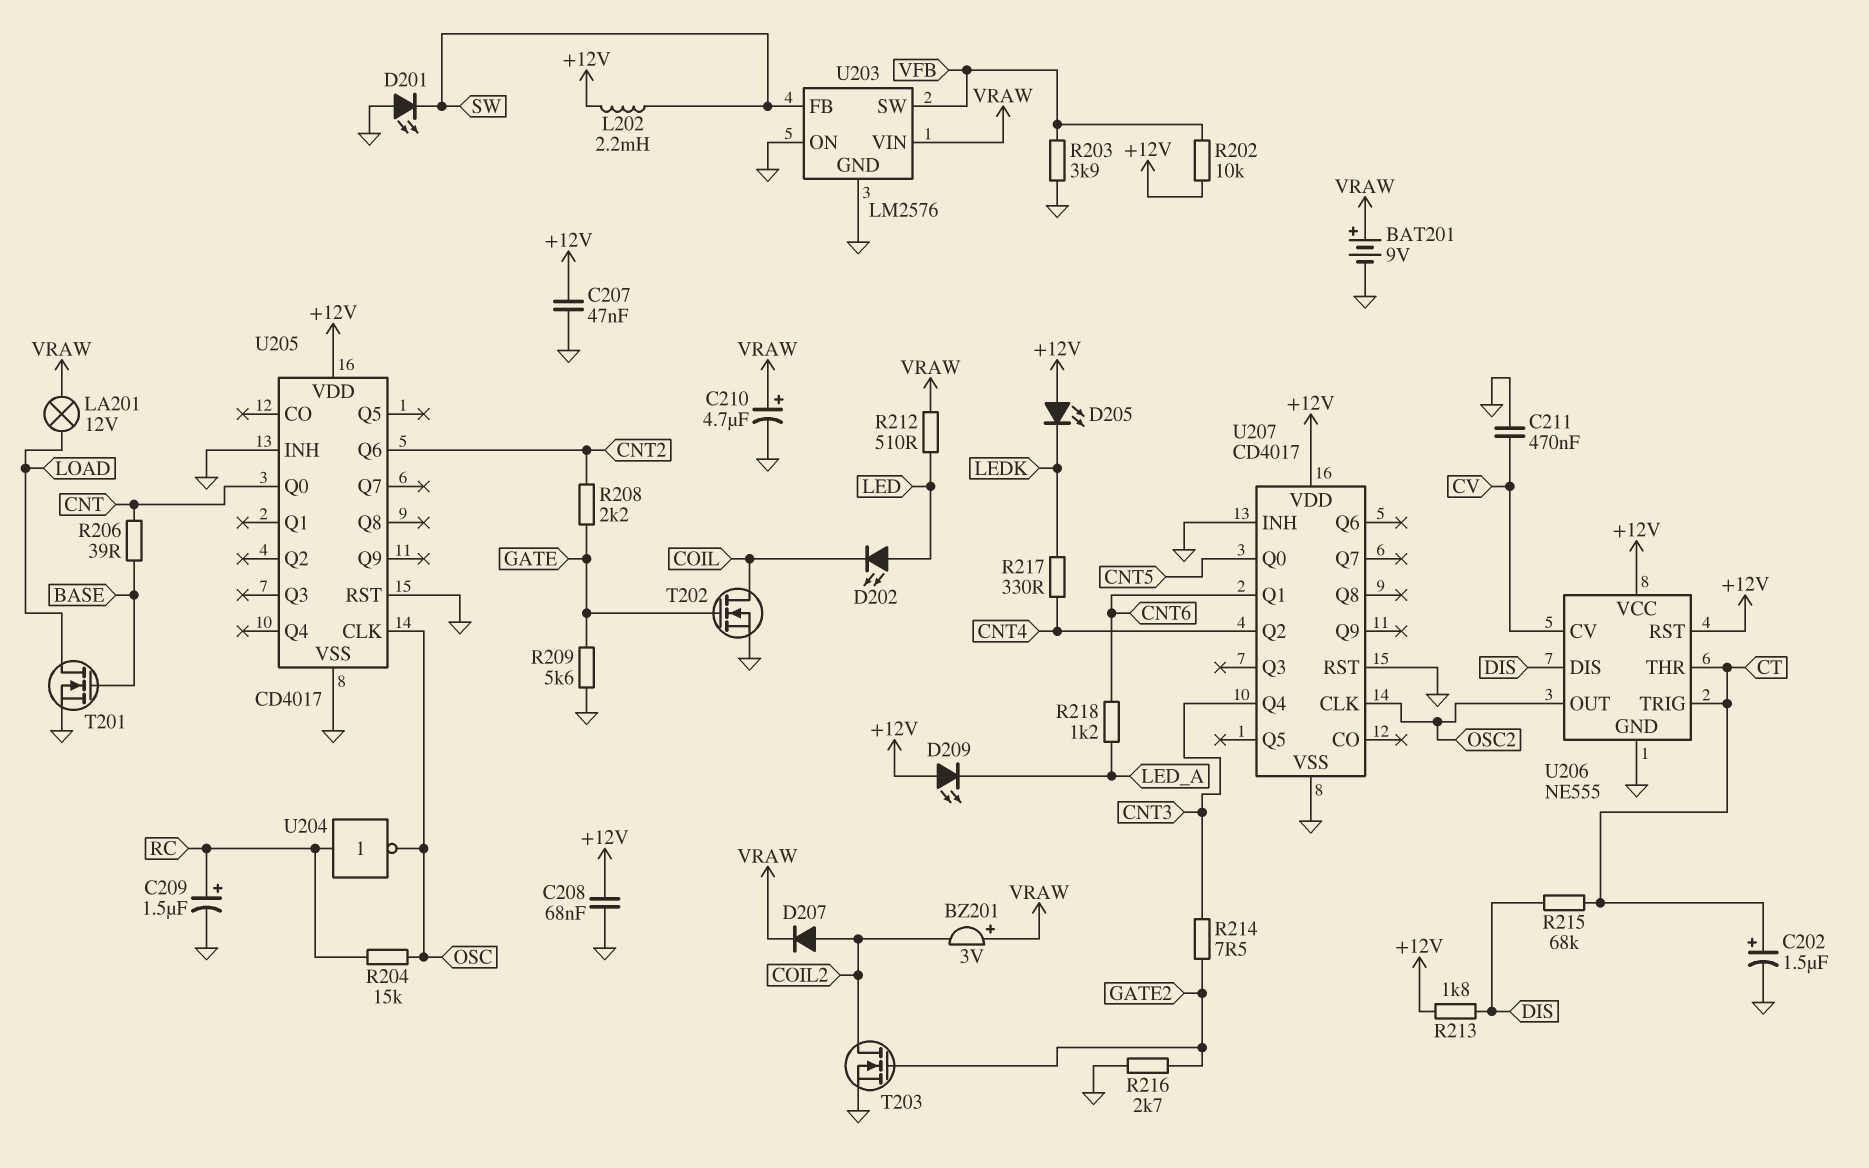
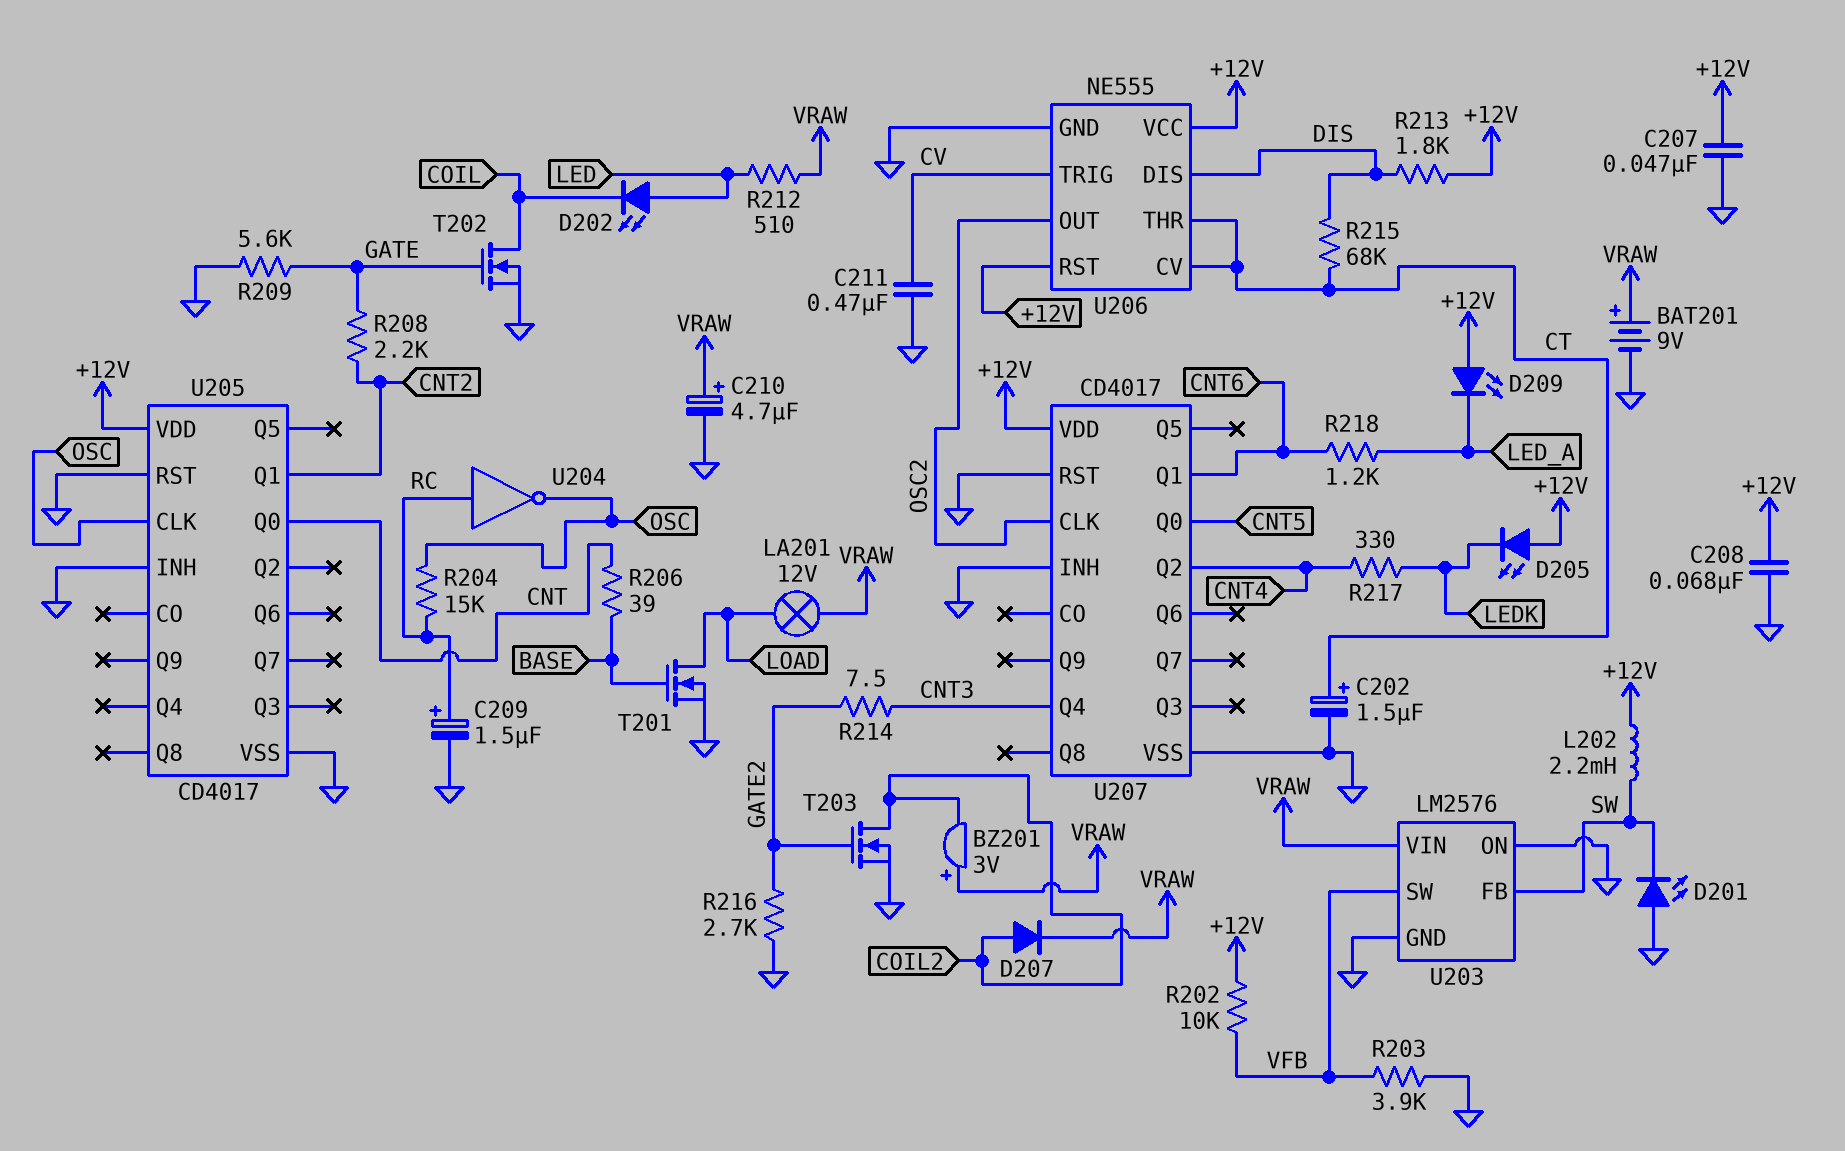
U205 pin Q1: none -> CNT2
U205 pin Q6: CNT2 -> none
U206 pin CV: CV -> CT
U206 pin TRIG: CT -> CV

